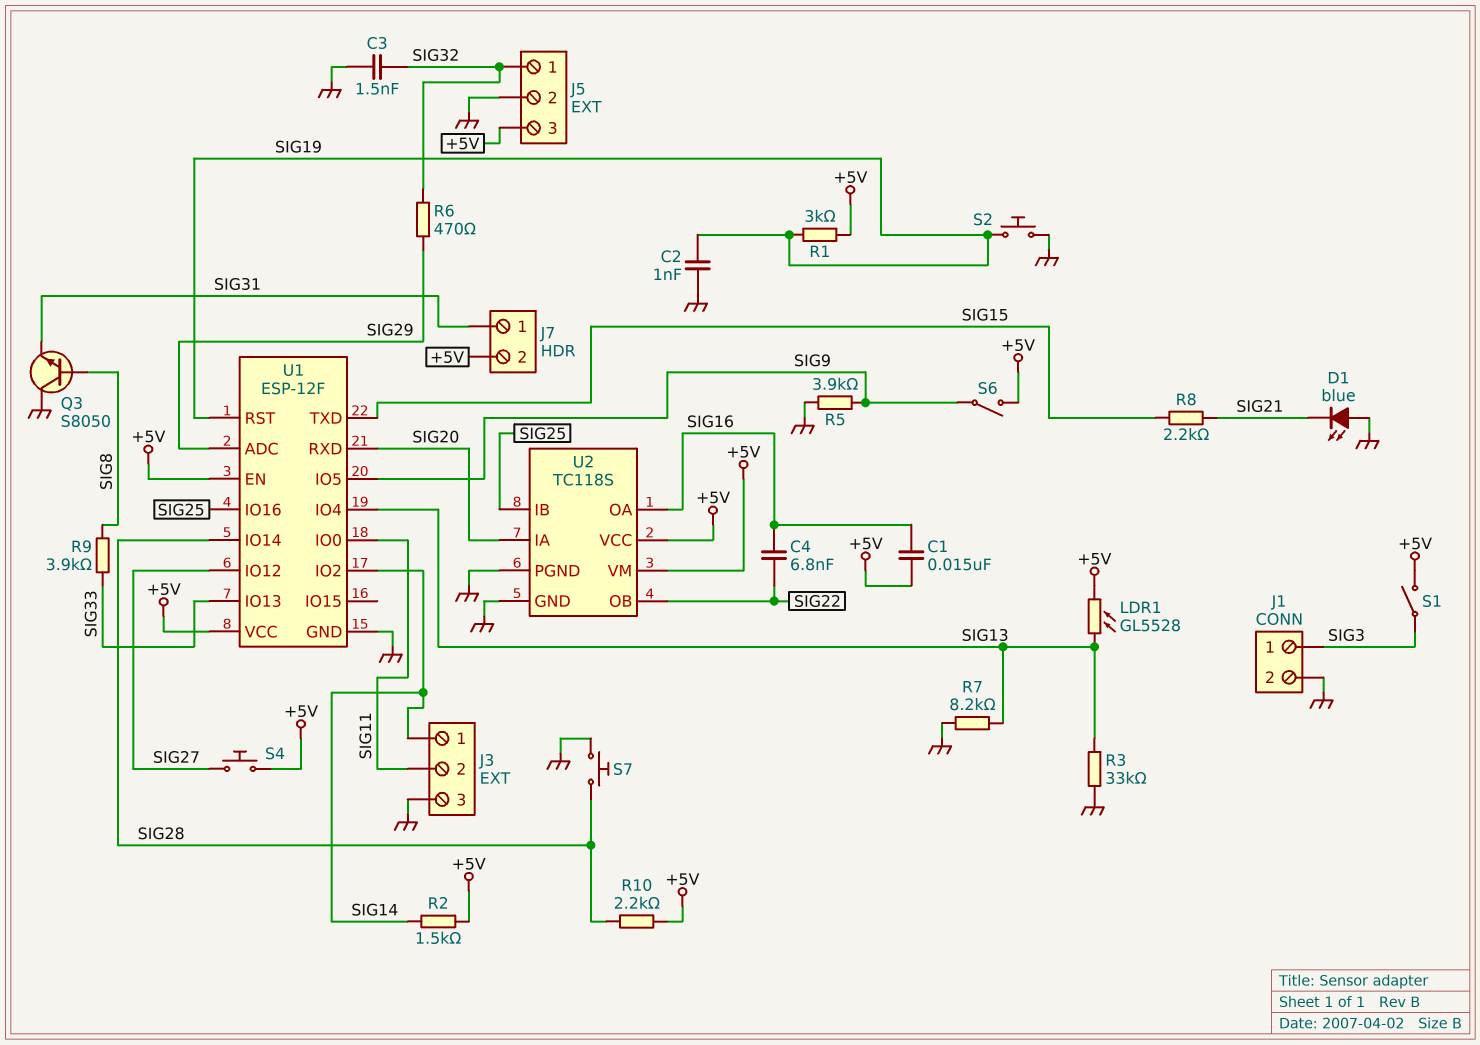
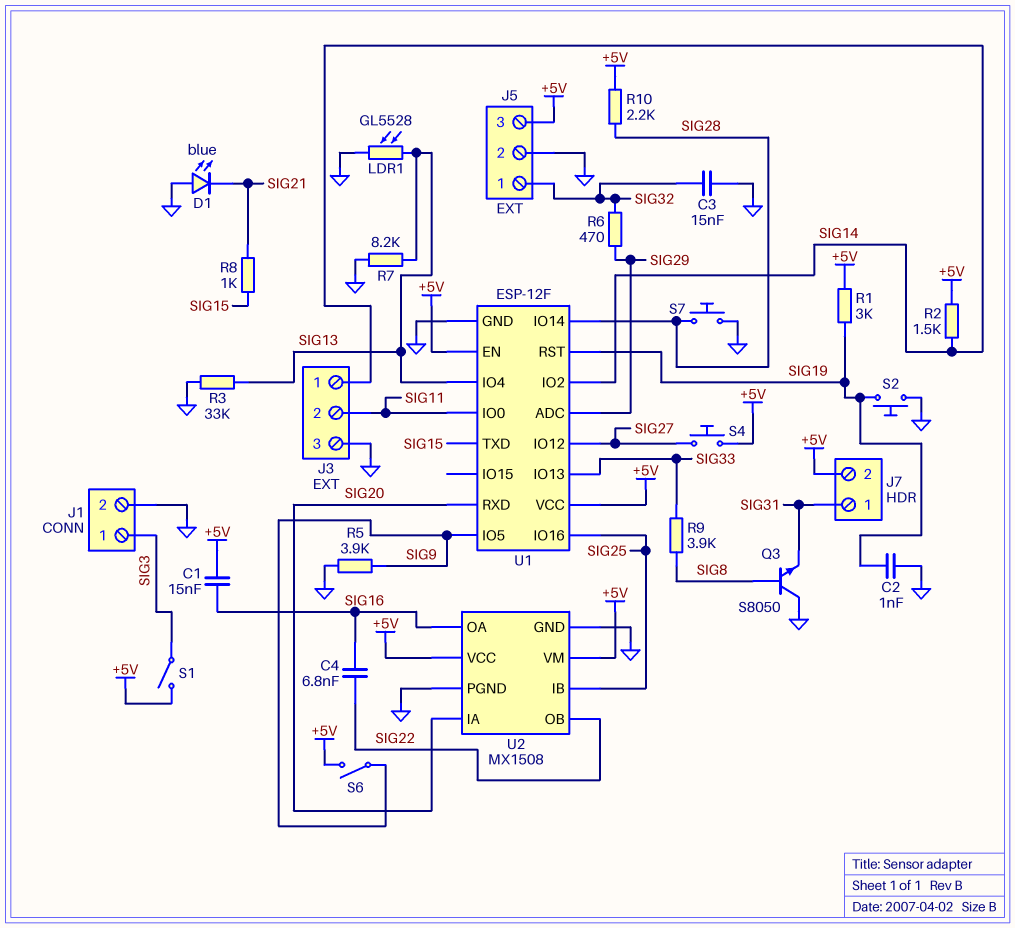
C3: 1.5nF (GND, SIG32) -> 15nF (GND, SIG32)
LDR1: GL5528 (+5V, SIG13) -> GL5528 (GND, SIG13)
R8: 2.2k (SIG15, SIG21) -> 1k (SIG15, SIG21)
U2: TC118S -> MX1508

